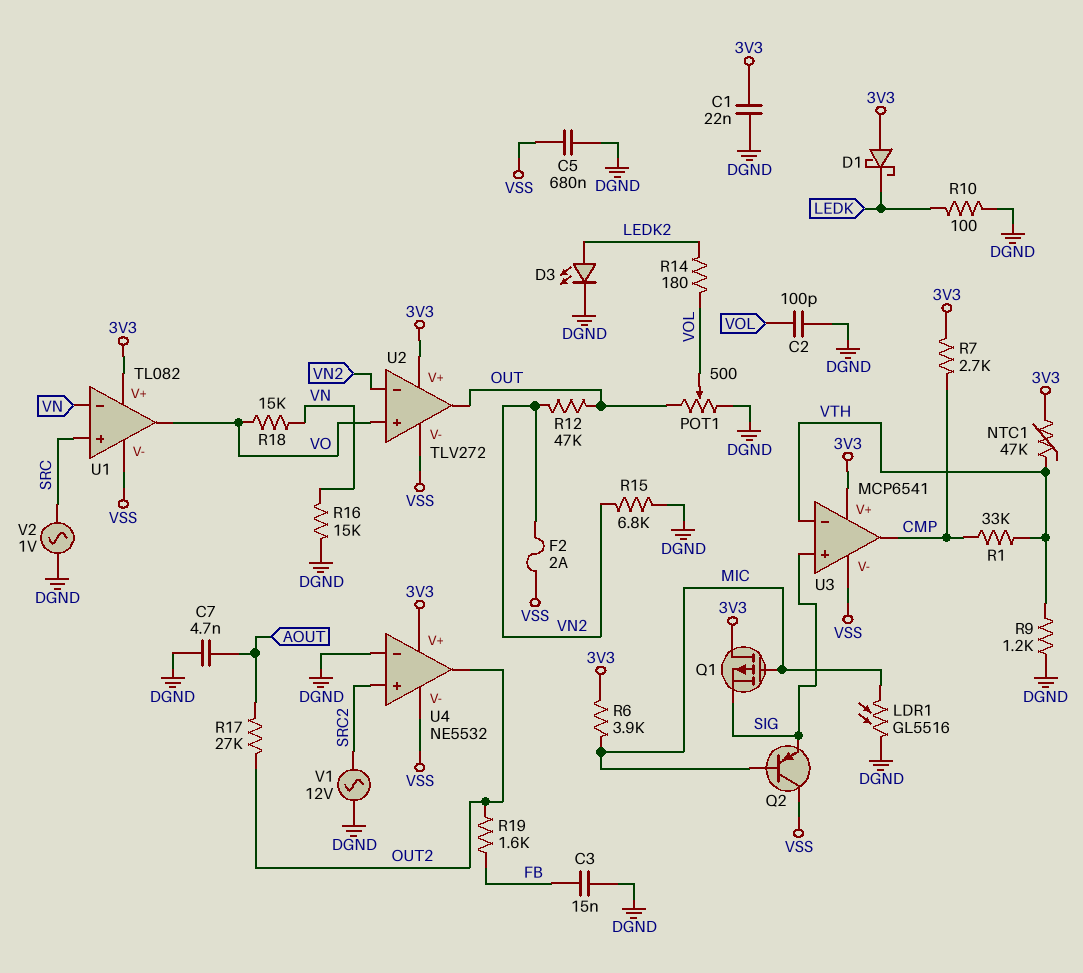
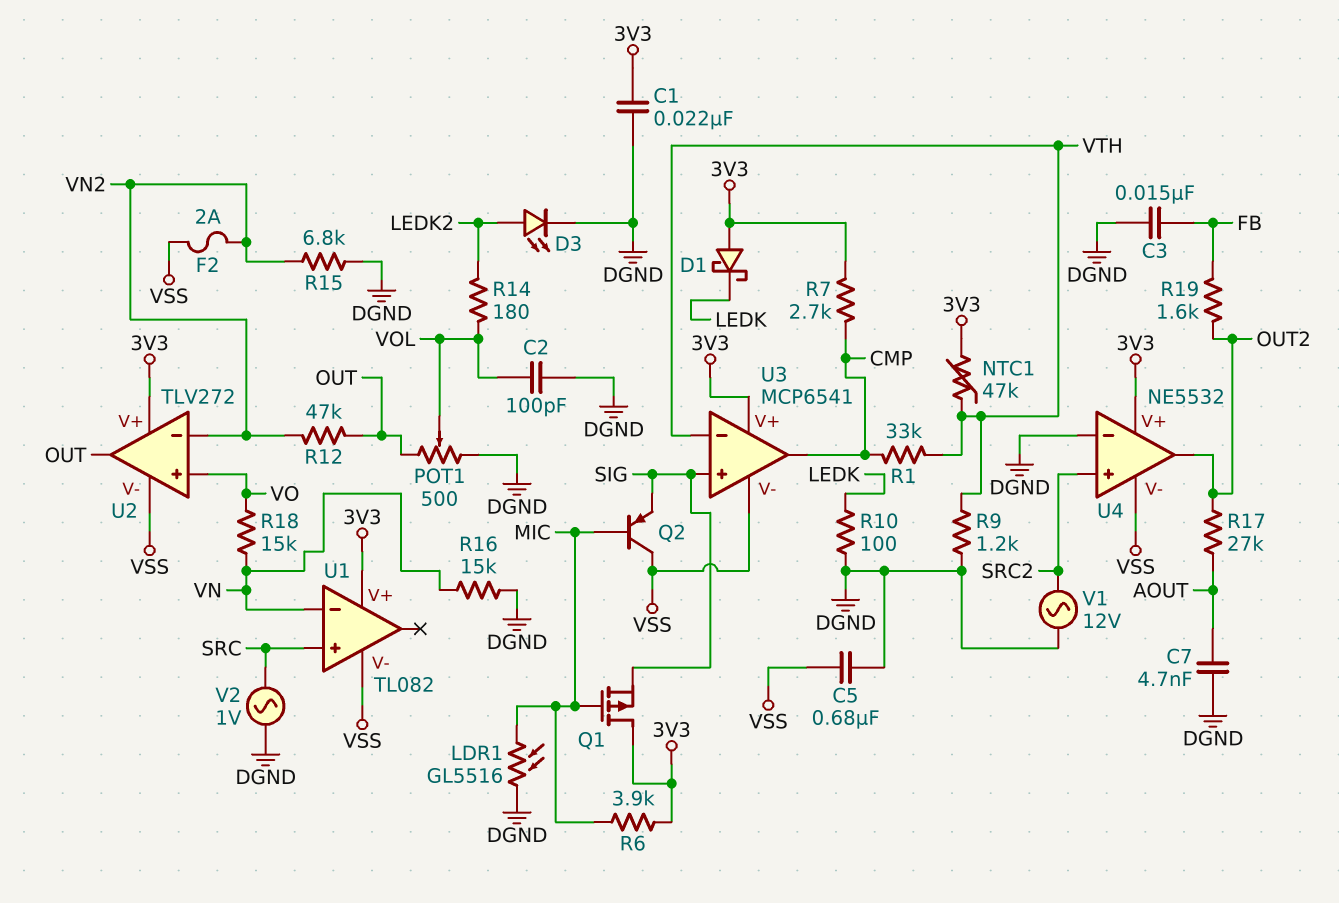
U1 pin out: VO -> none

